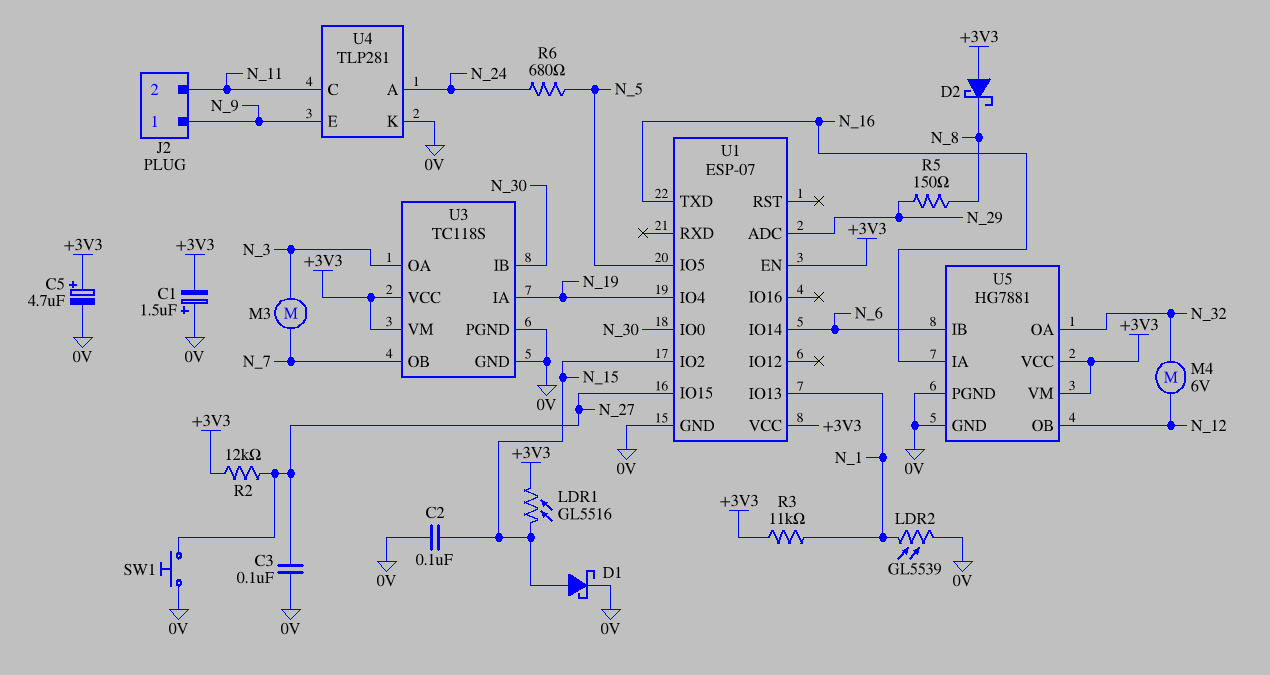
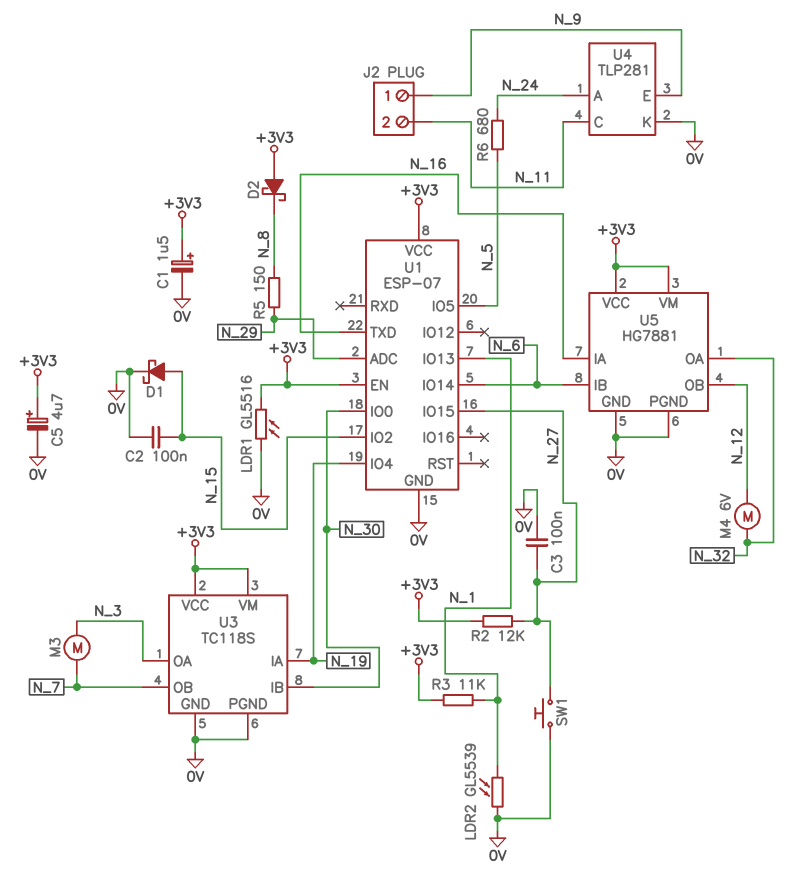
C1: 1.5uF (plus 0V, minus +3V3) -> 1.5uF (plus +3V3, minus 0V)
LDR1: GL5516 (+3V3, N_15) -> GL5516 (+3V3, 0V)

